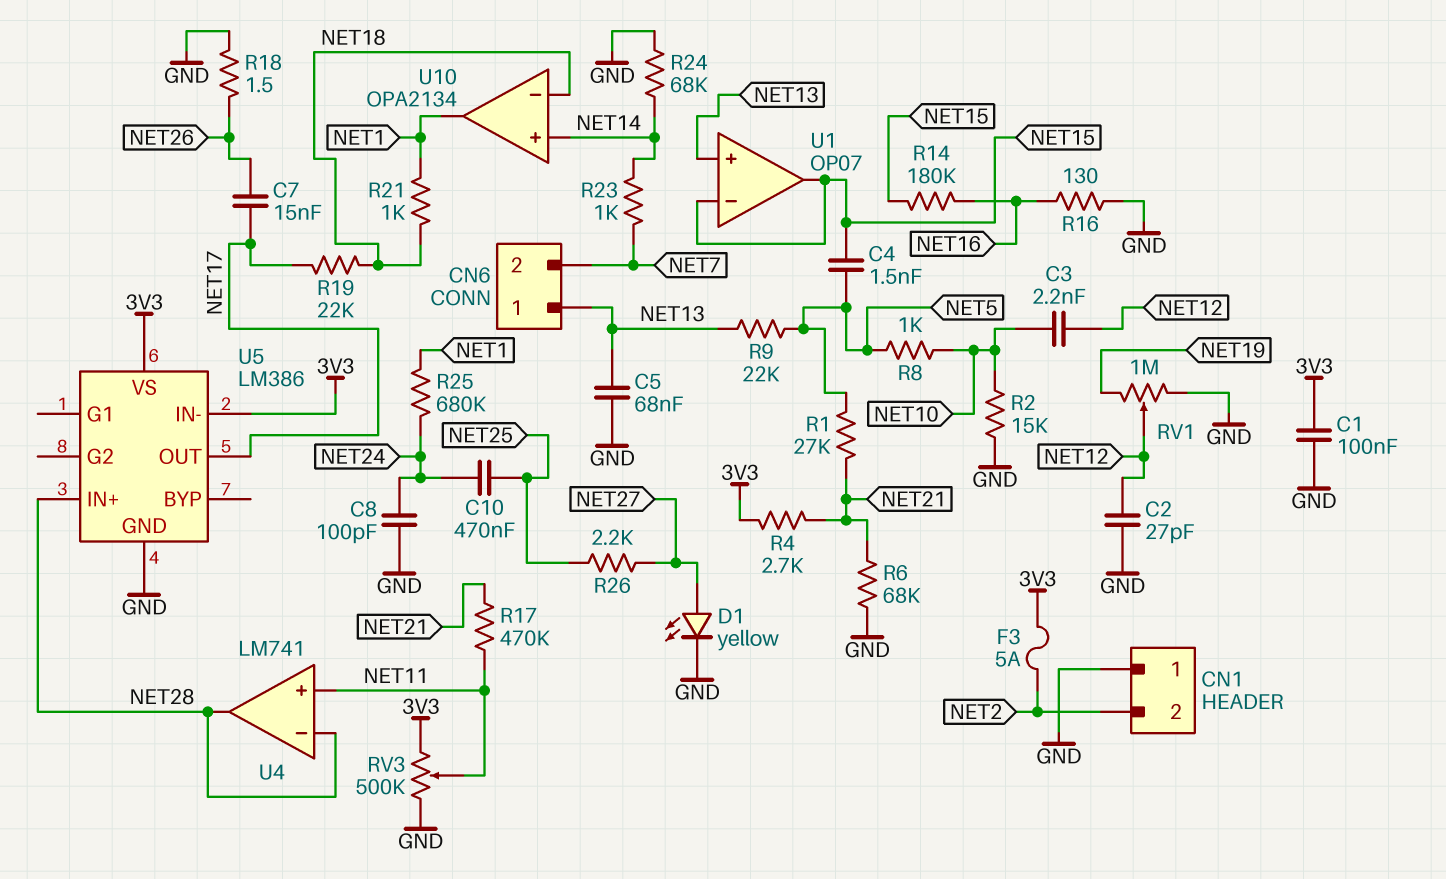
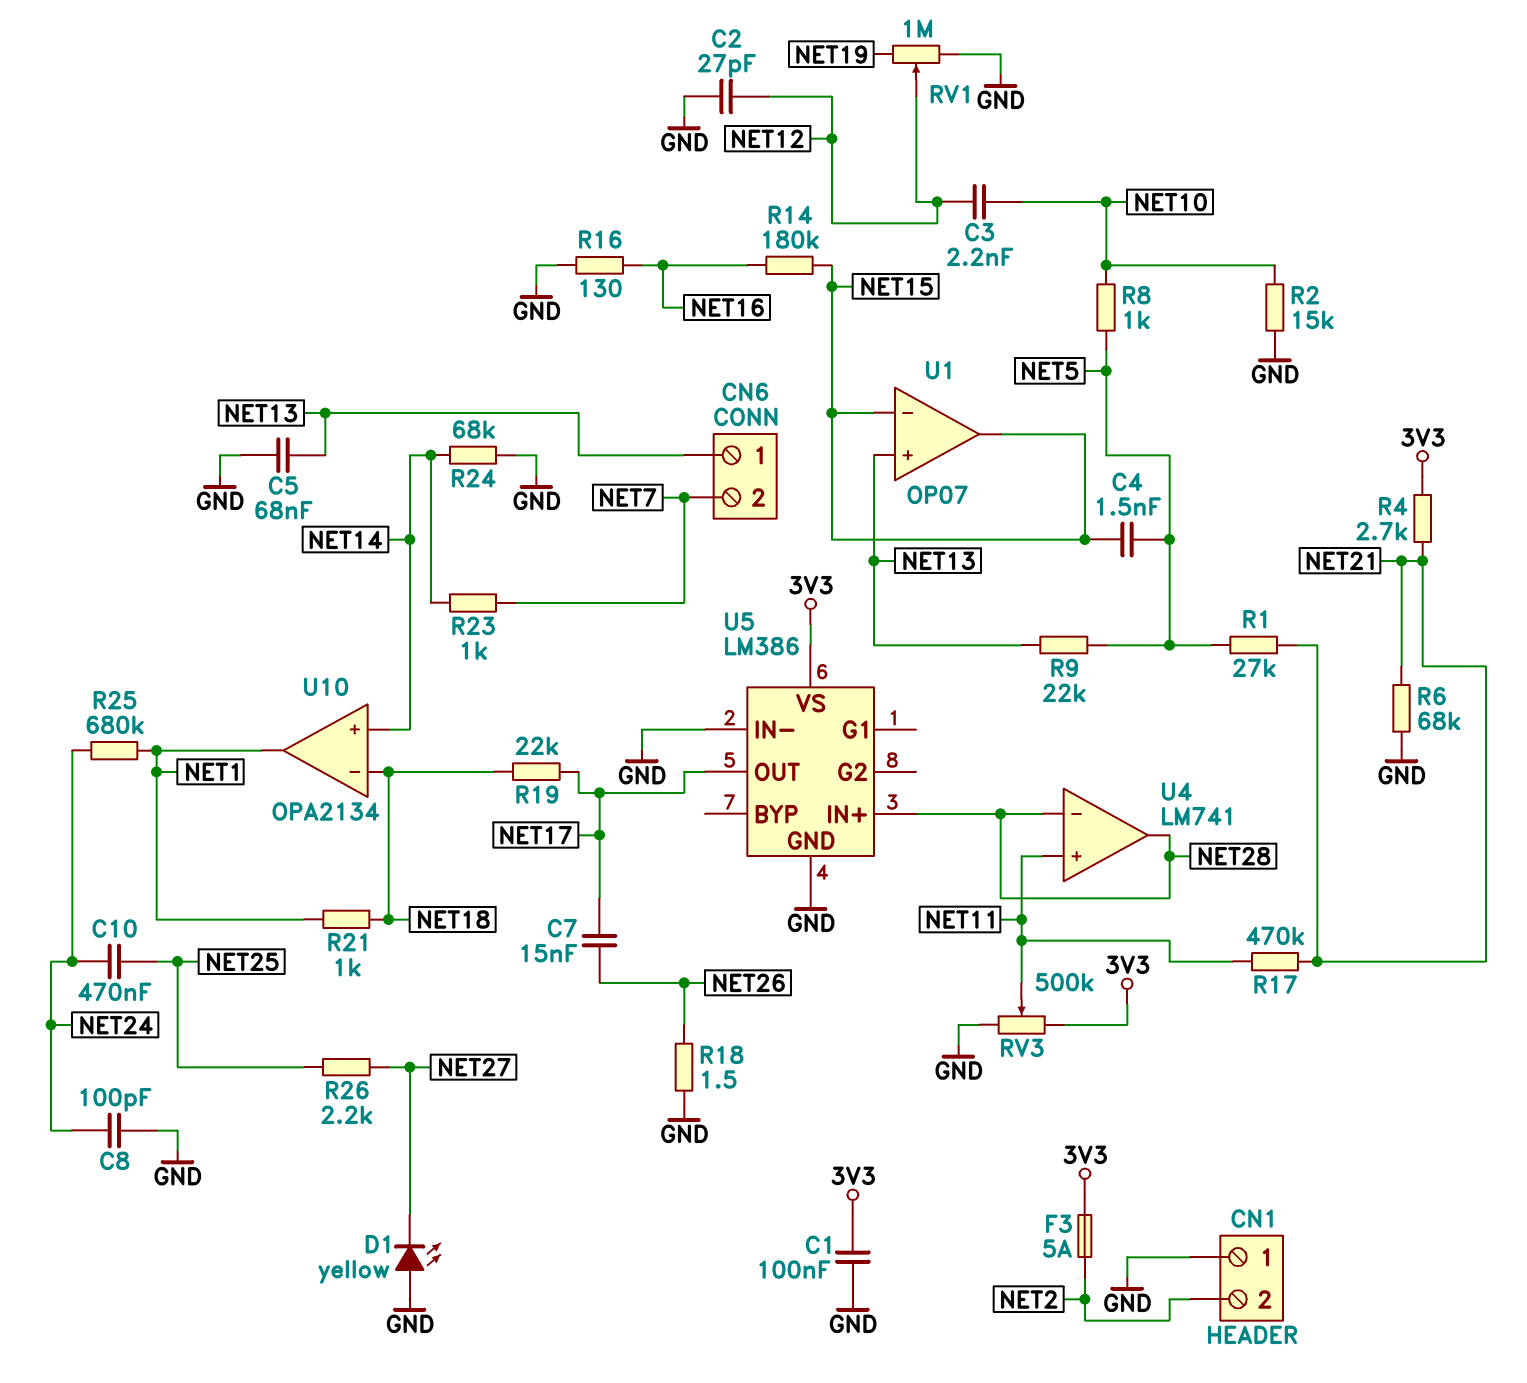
D1: LED yellow (A NET27, K GND) -> LED yellow (A GND, K NET27)
U5 pin IN-: 3V3 -> GND

